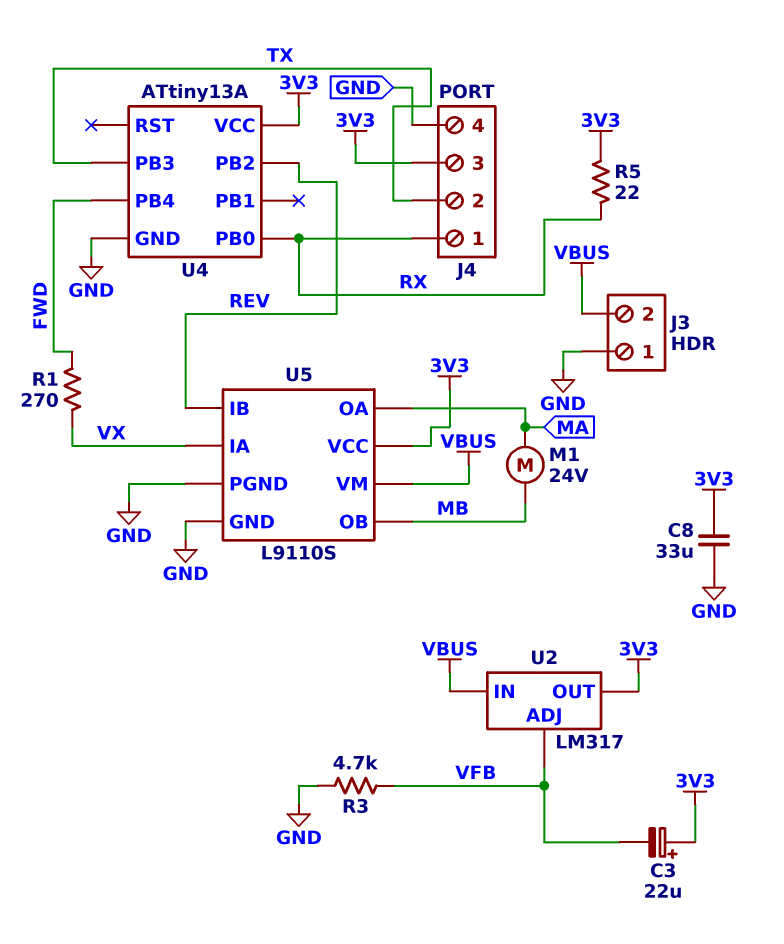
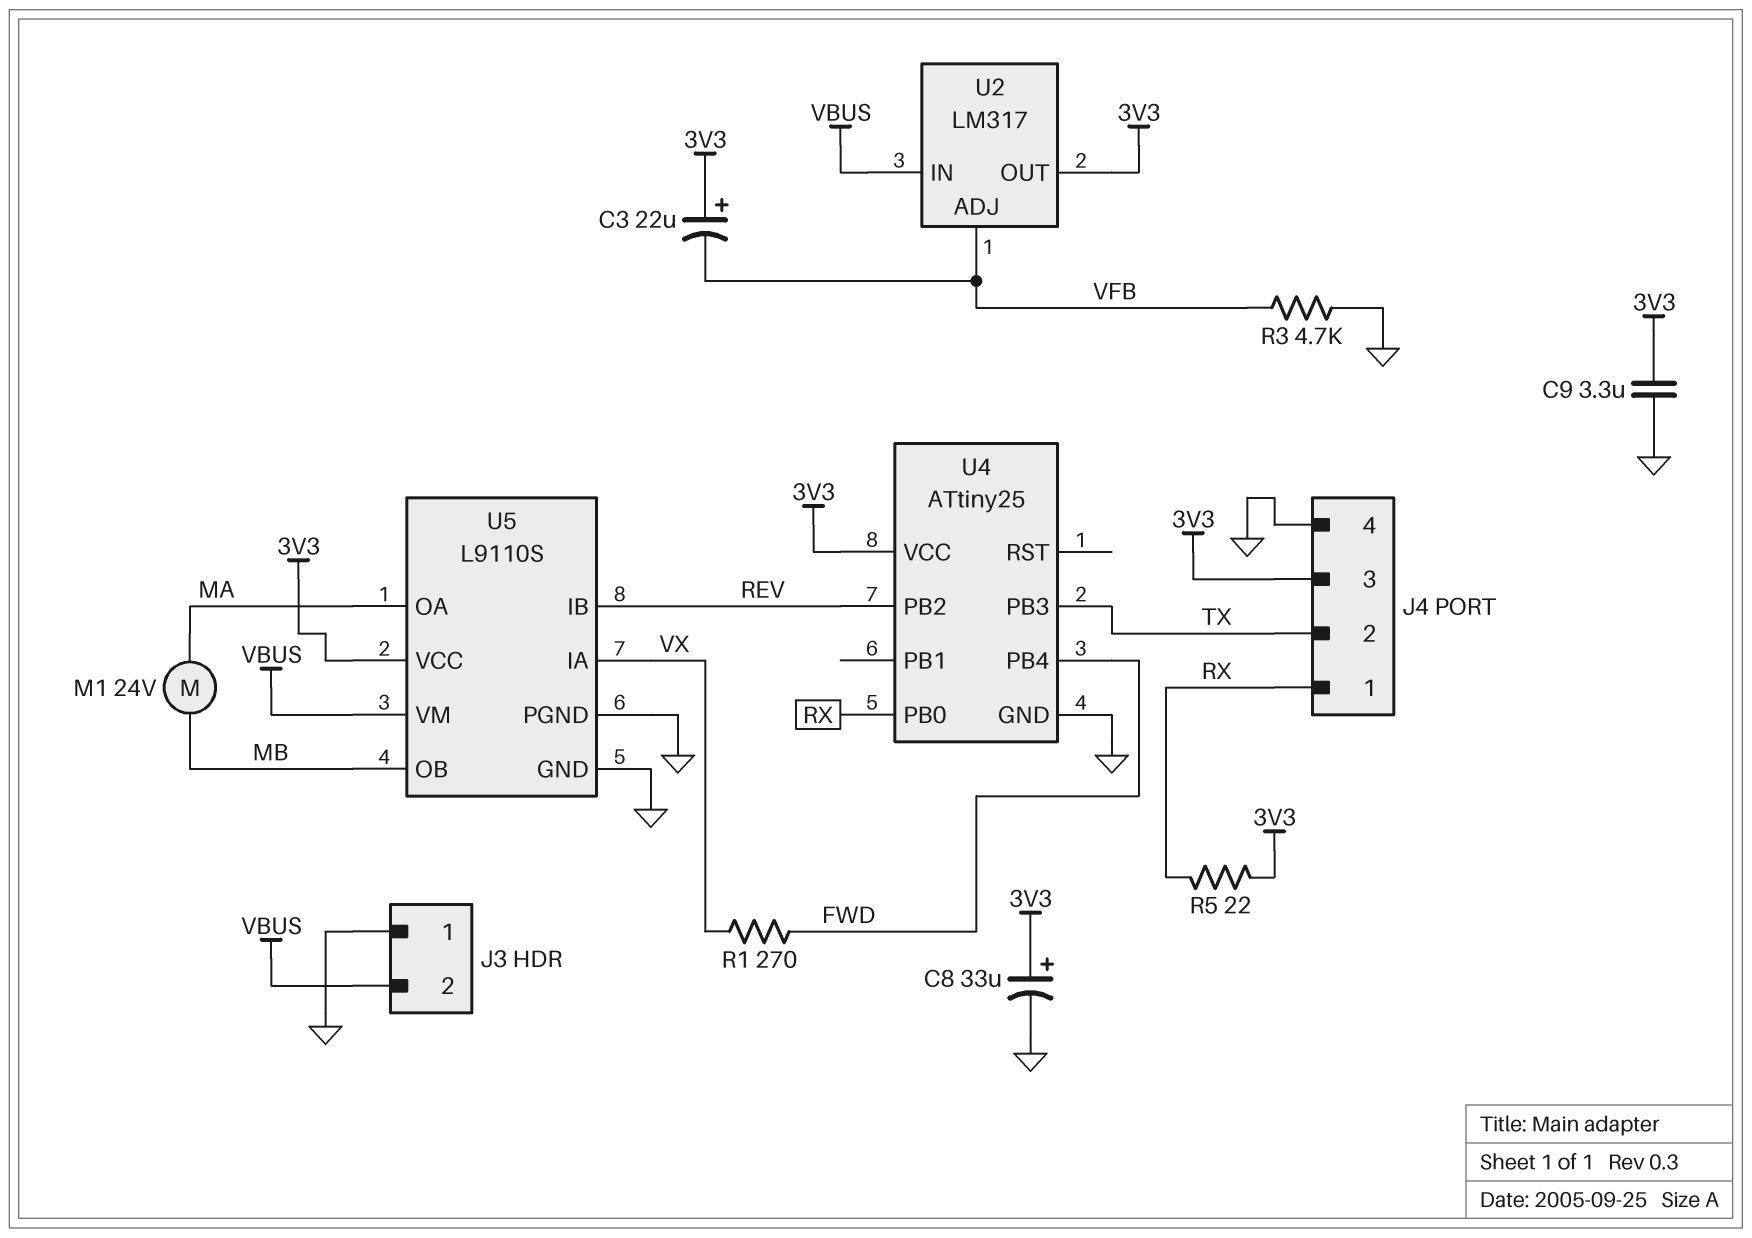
C8: 33uF (3V3, GND) -> 33uF (plus 3V3, minus GND)
C9: none -> 3.3uF (3V3, GND)
U4: ATtiny13A -> ATtiny25

